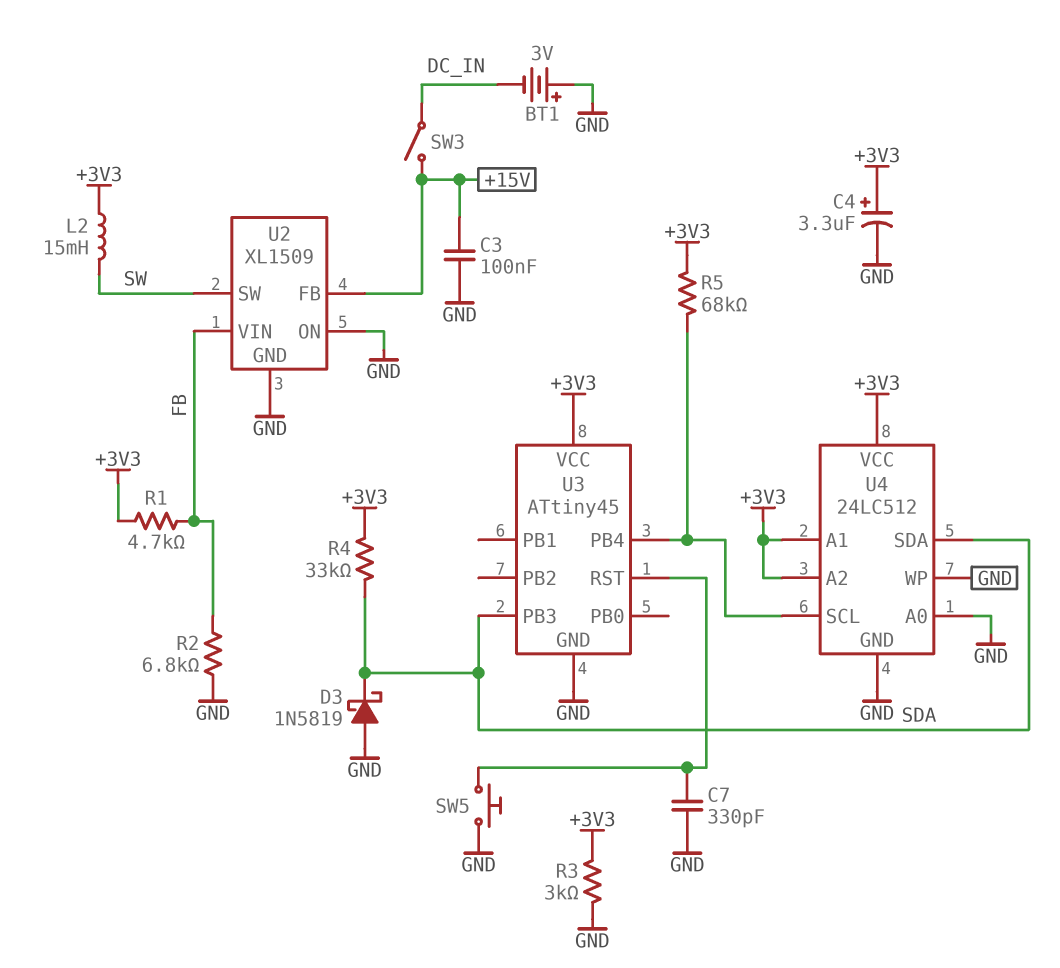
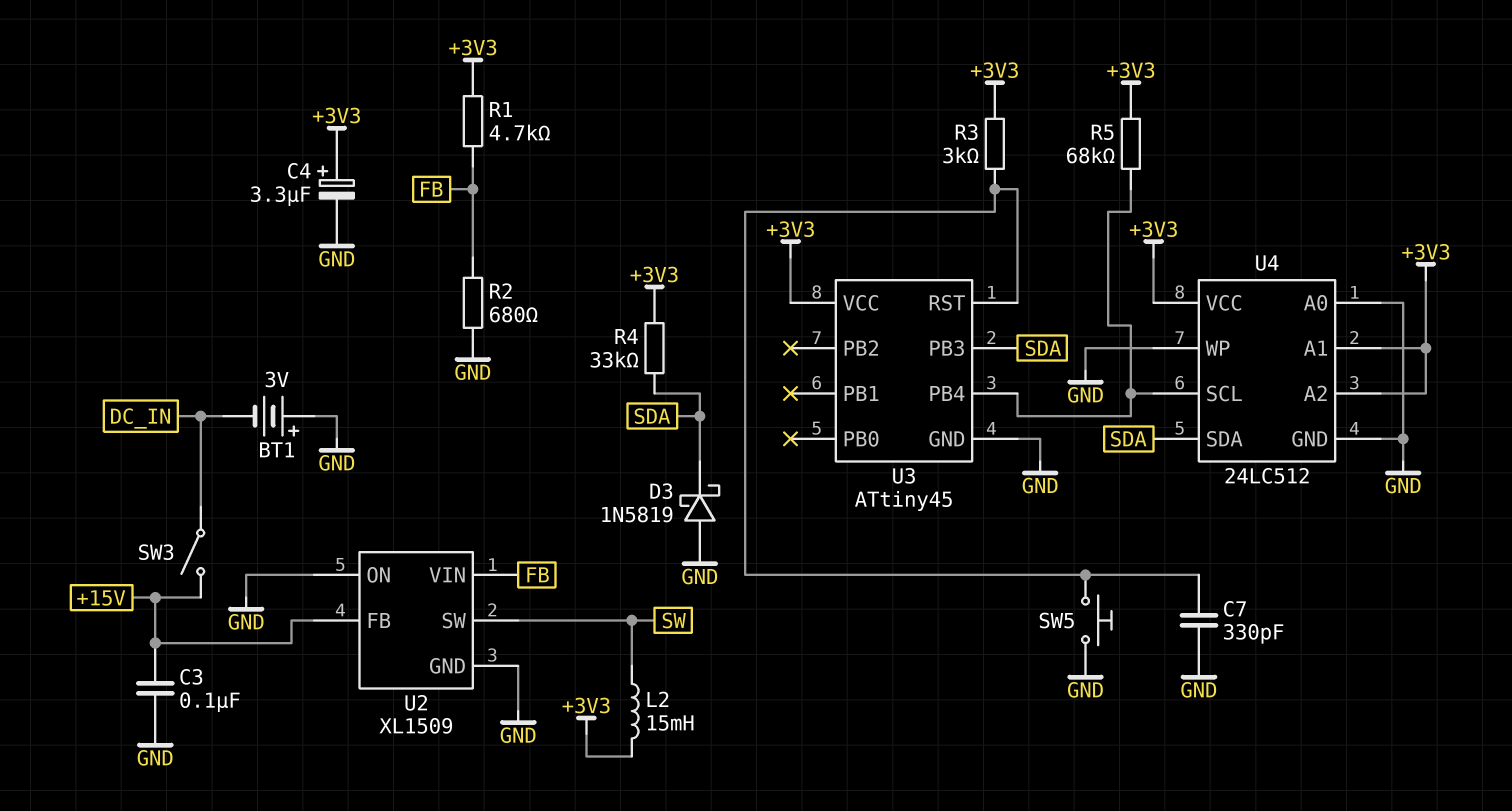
R2: 6.8k (FB, GND) -> 680 (FB, GND)
R3: 3k (+3V3, GND) -> 3k (+3V3, U3/RST)

